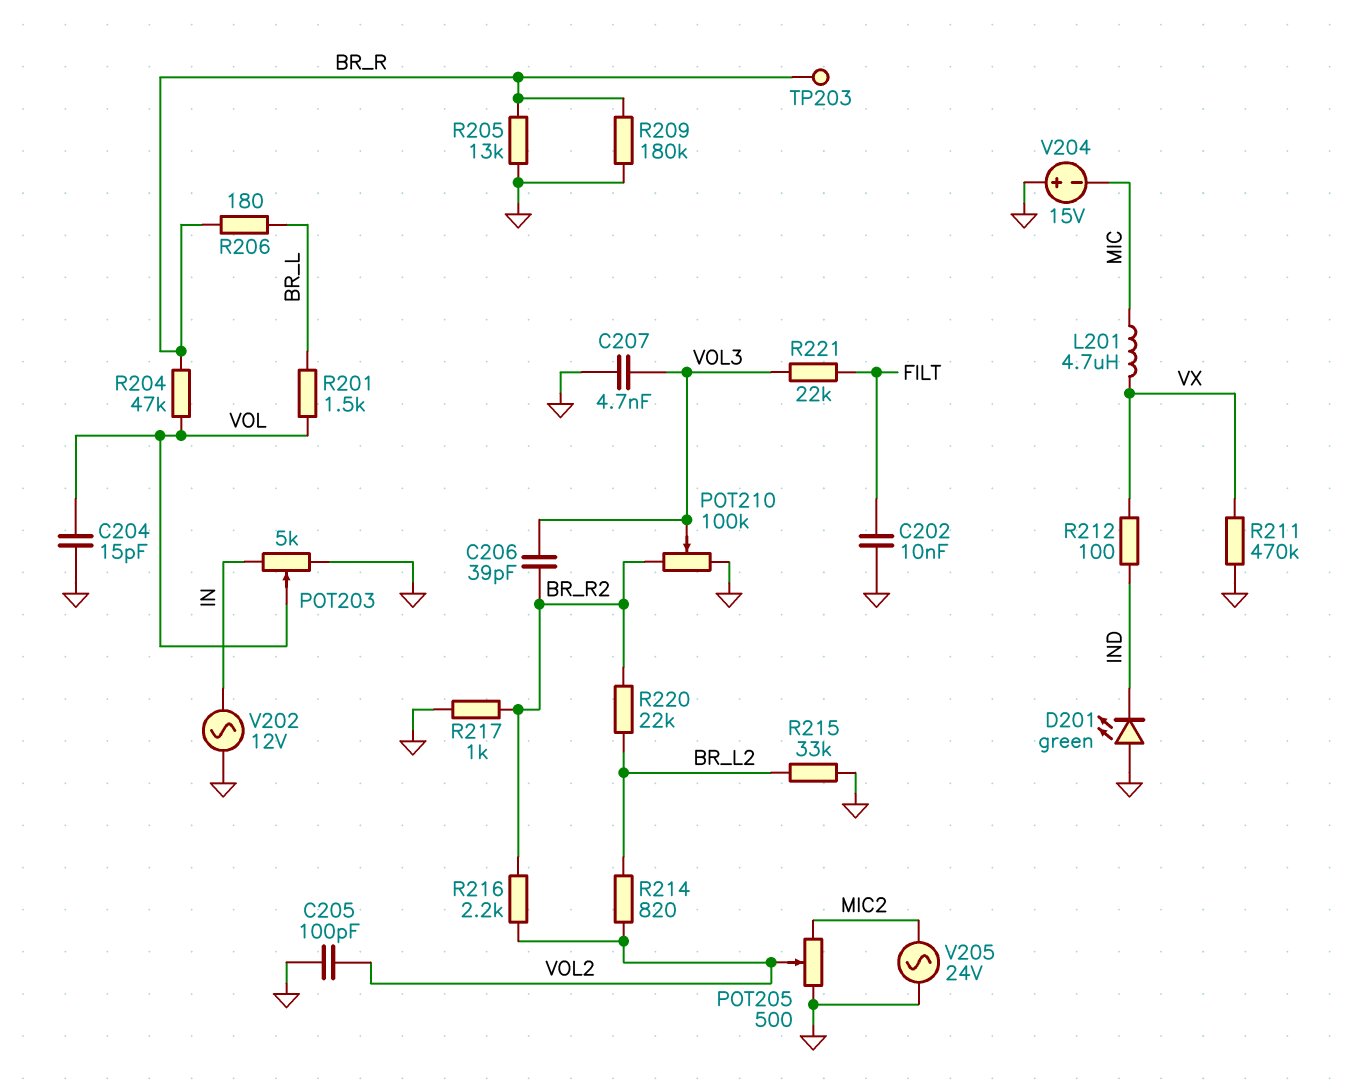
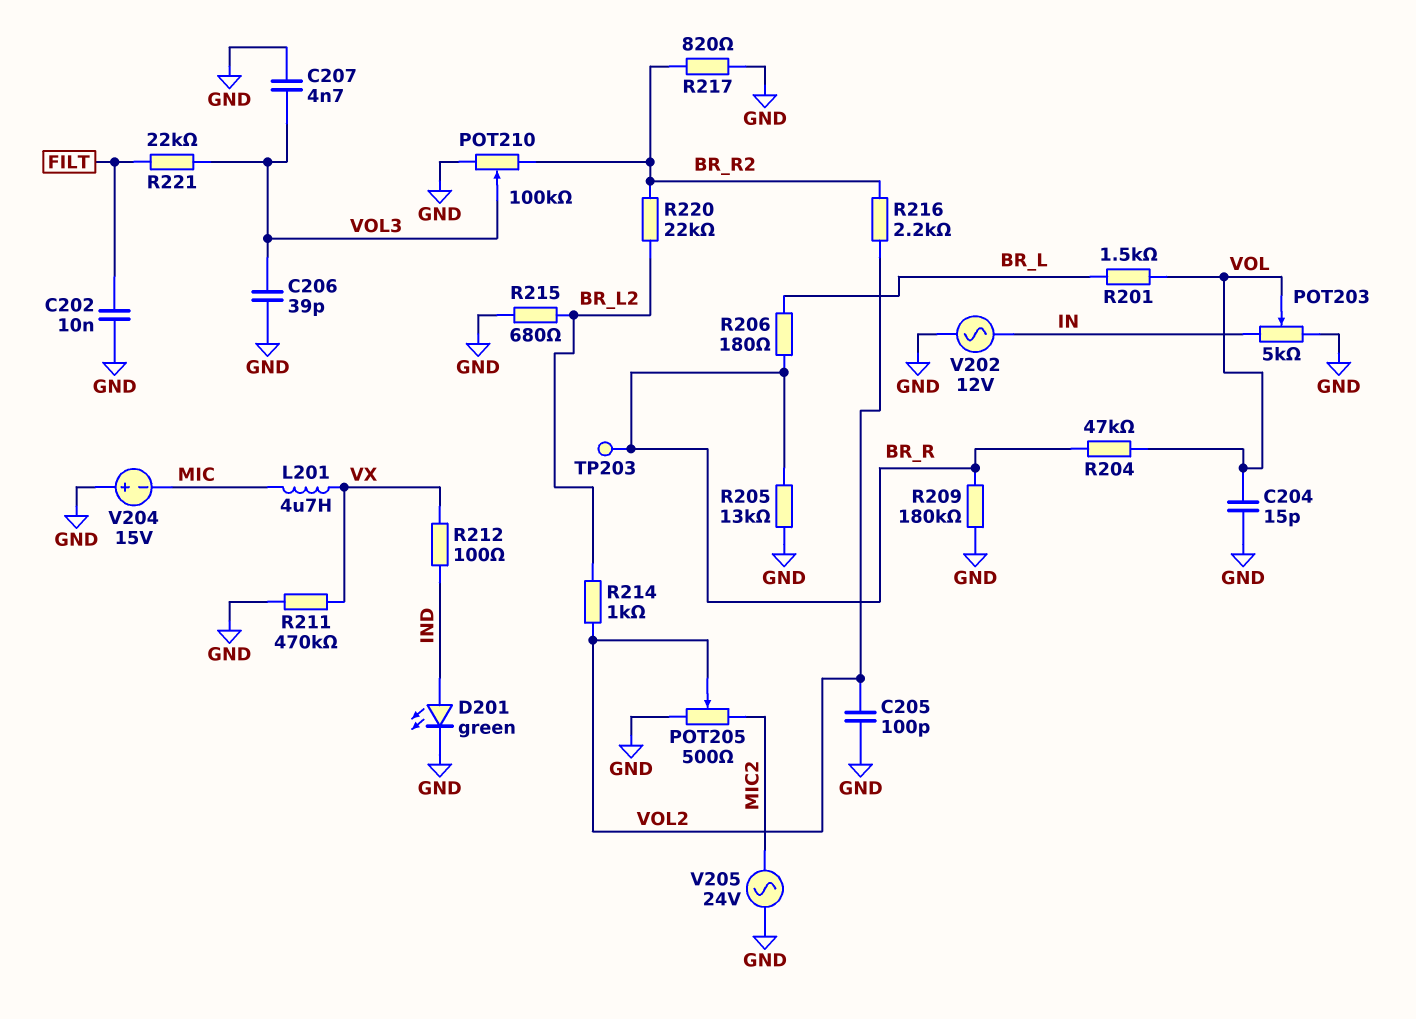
C206: 39pF (BR_R2, VOL3) -> 39pF (GND, VOL3)
D201: LED green (A GND, K IND) -> LED green (A IND, K GND)
R214: 820 (BR_L2, VOL2) -> 1k (BR_L2, VOL2)
R215: 33k (BR_L2, GND) -> 680 (BR_L2, GND)
R217: 1k (BR_R2, GND) -> 820 (BR_R2, GND)

